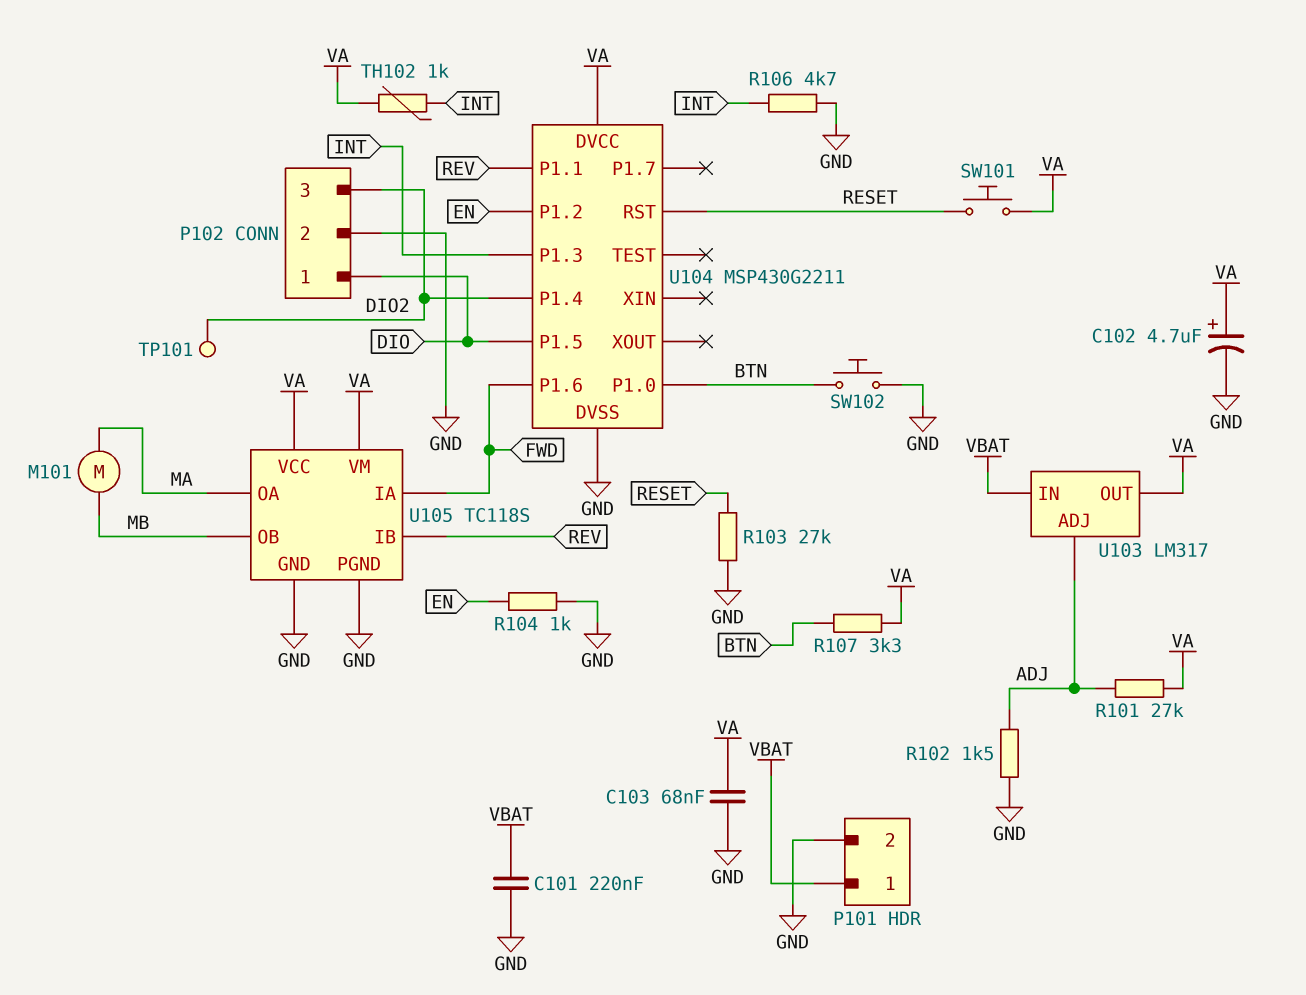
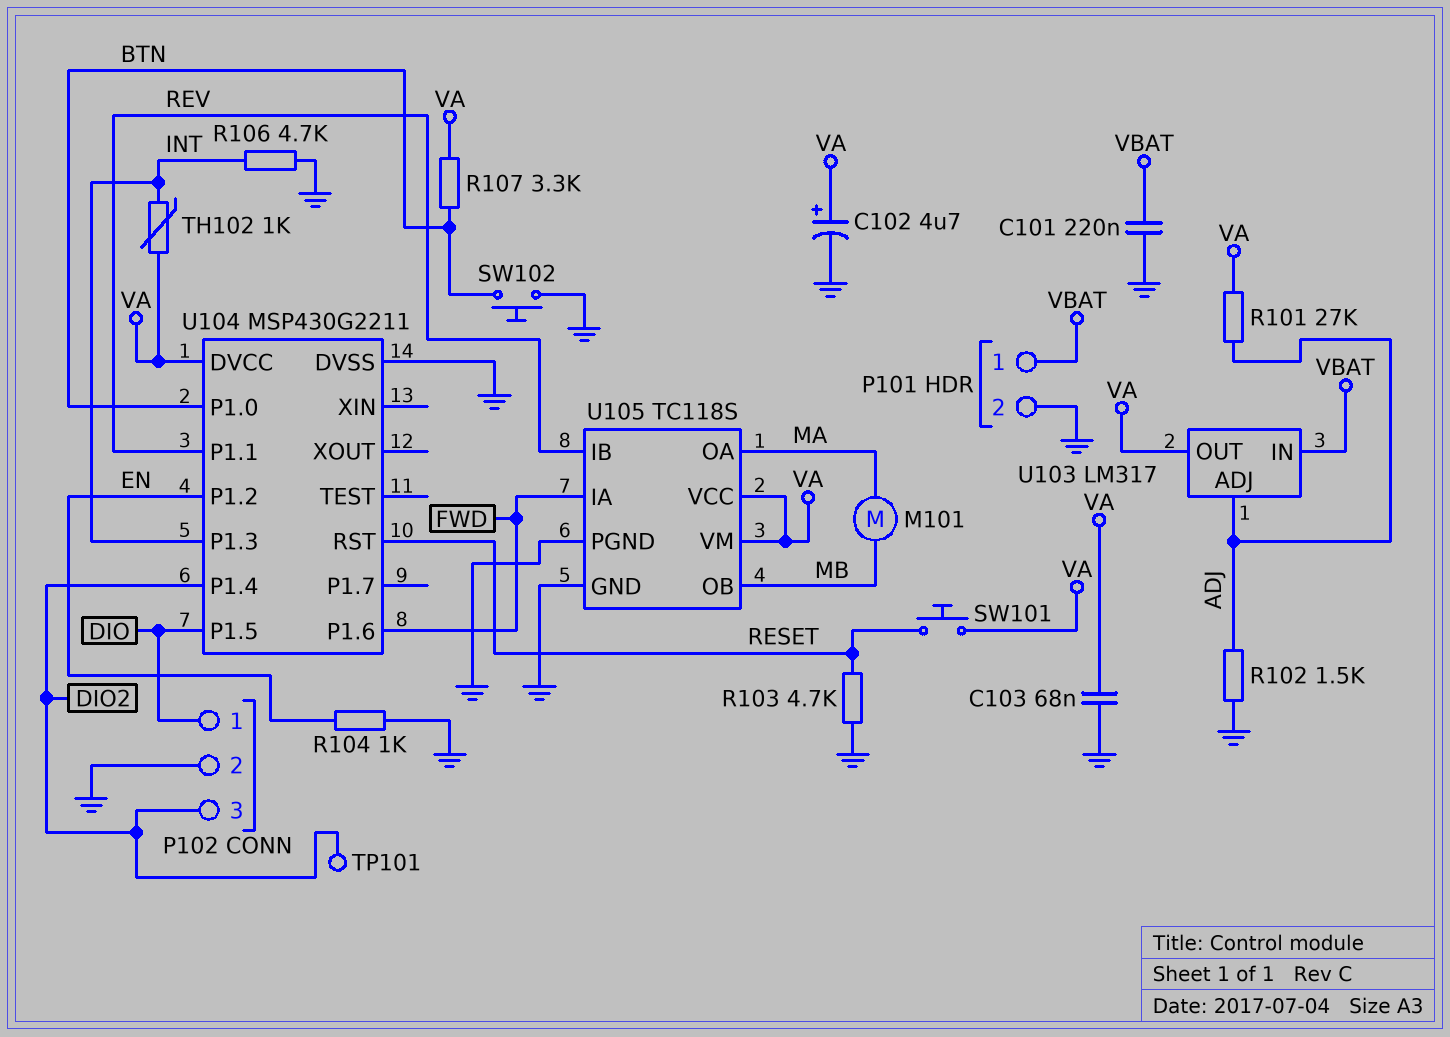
R103: 27k (GND, RESET) -> 4.7k (GND, RESET)

